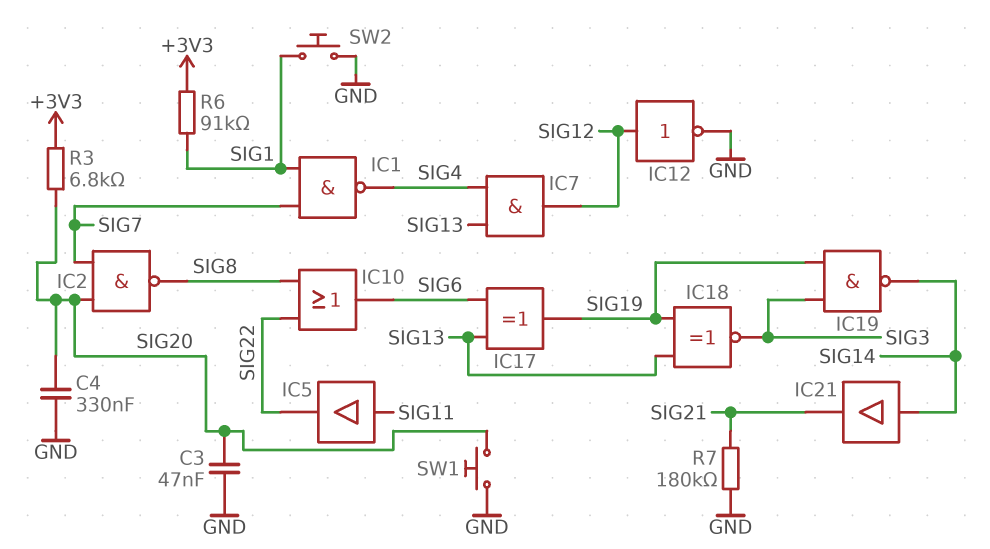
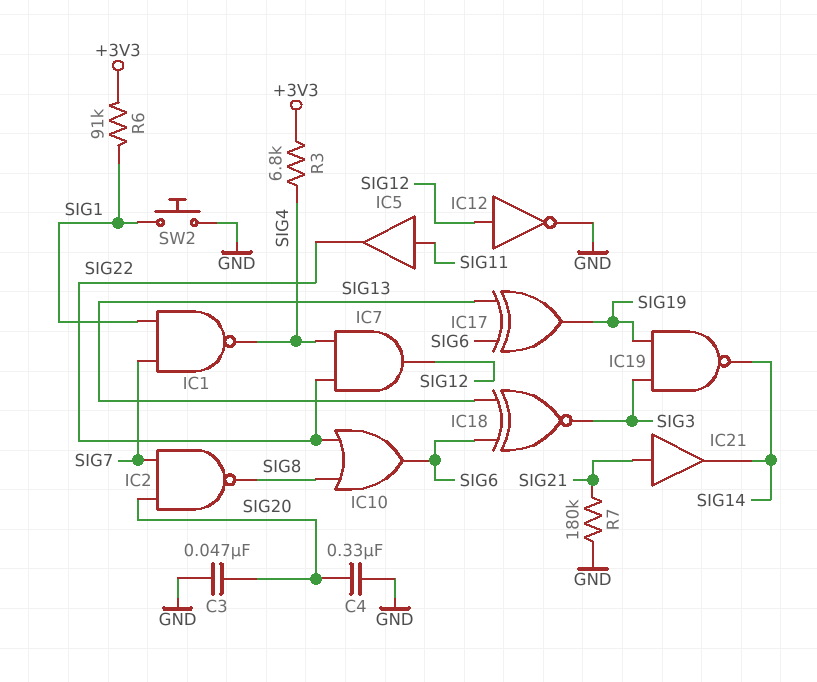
IC7: AND (in SIG4, in SIG13, out SIG12) -> AND (in SIG4, in SIG22, out SIG12)
IC18: XNOR (in SIG13, in SIG19, out SIG3) -> XNOR (in SIG6, in SIG13, out SIG3)
IC21: buffer (in SIG14, out SIG21) -> buffer (in SIG21, out SIG14)
R3: 6.8k (+3V3, SIG20) -> 6.8k (+3V3, SIG4)
SW1: button (GND, SIG20) -> none

